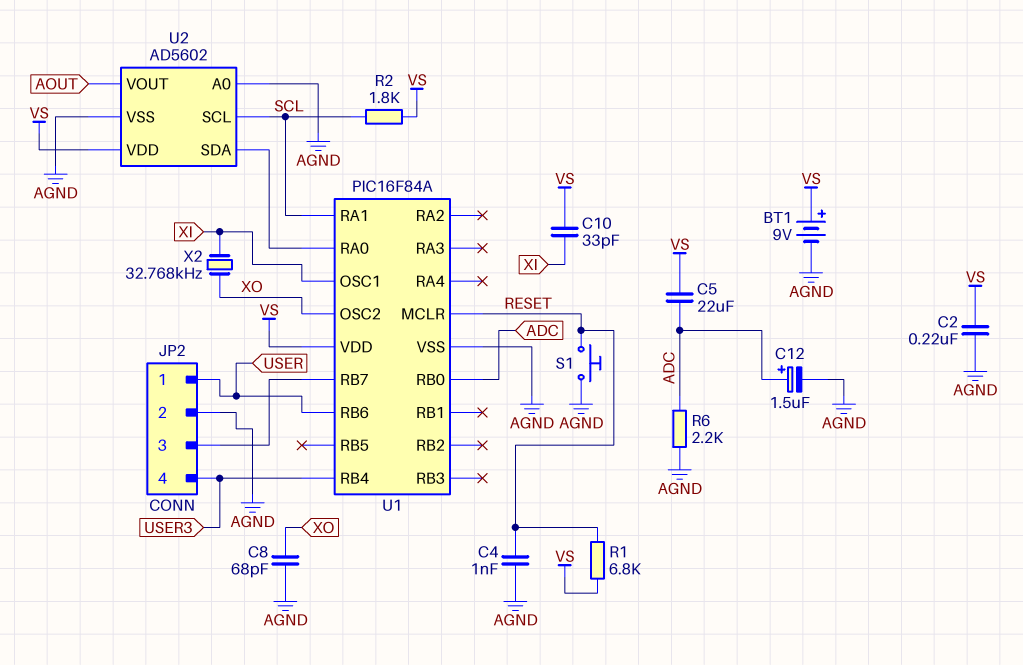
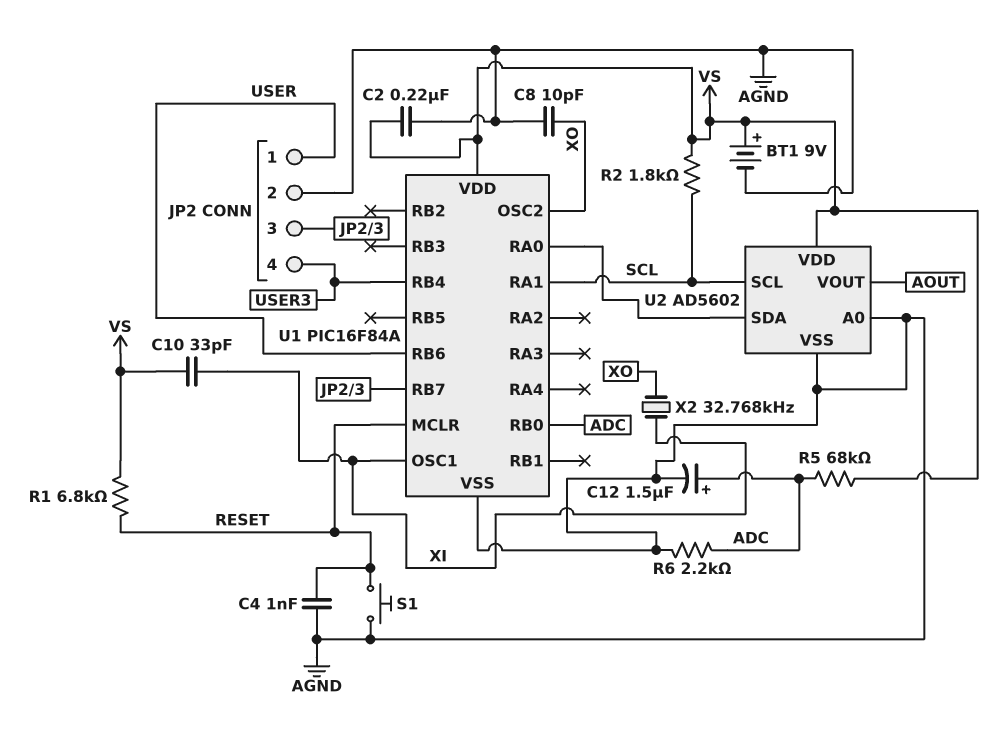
C5: 22uF (ADC, VS) -> none
C8: 68pF (AGND, XO) -> 10pF (AGND, XO)
R5: none -> 68k (ADC, VS)

